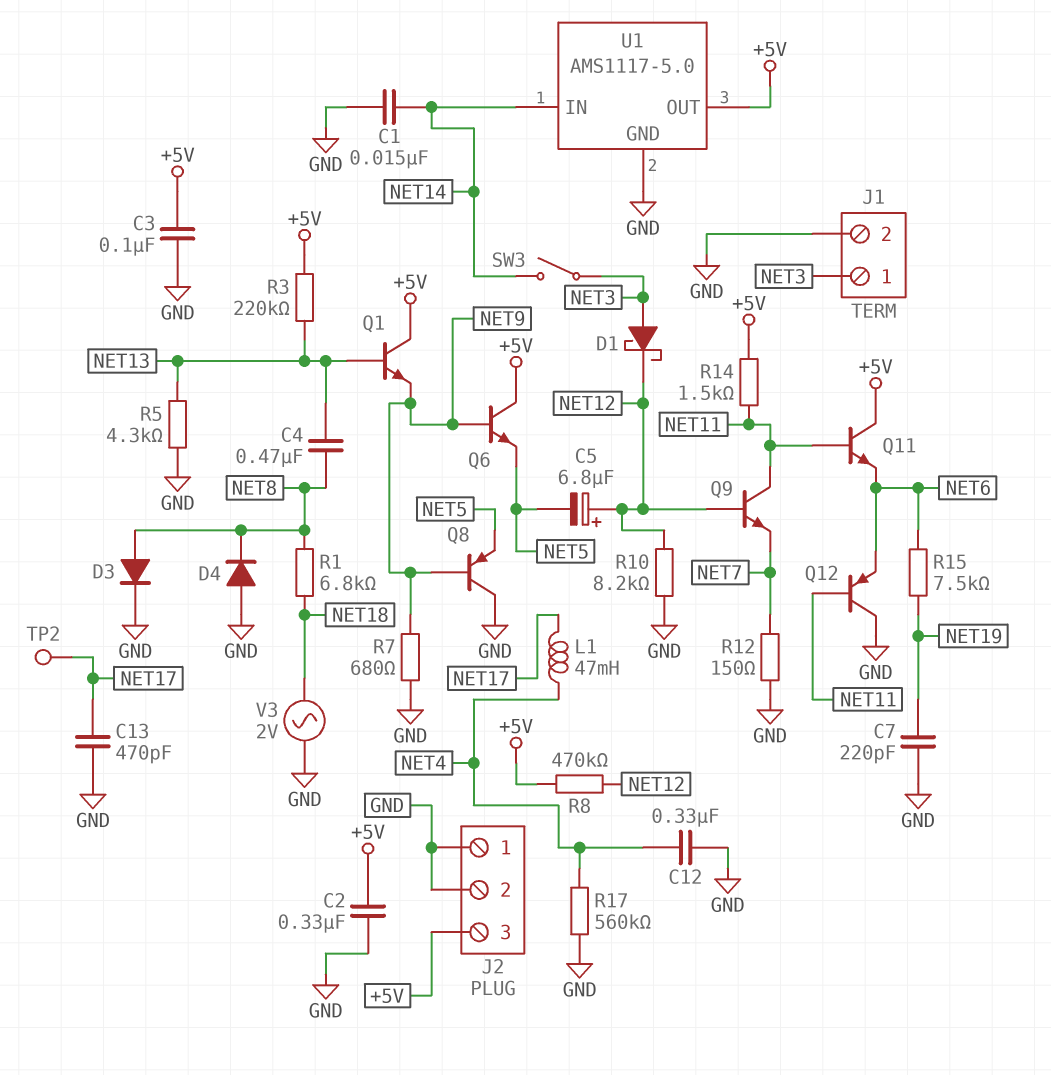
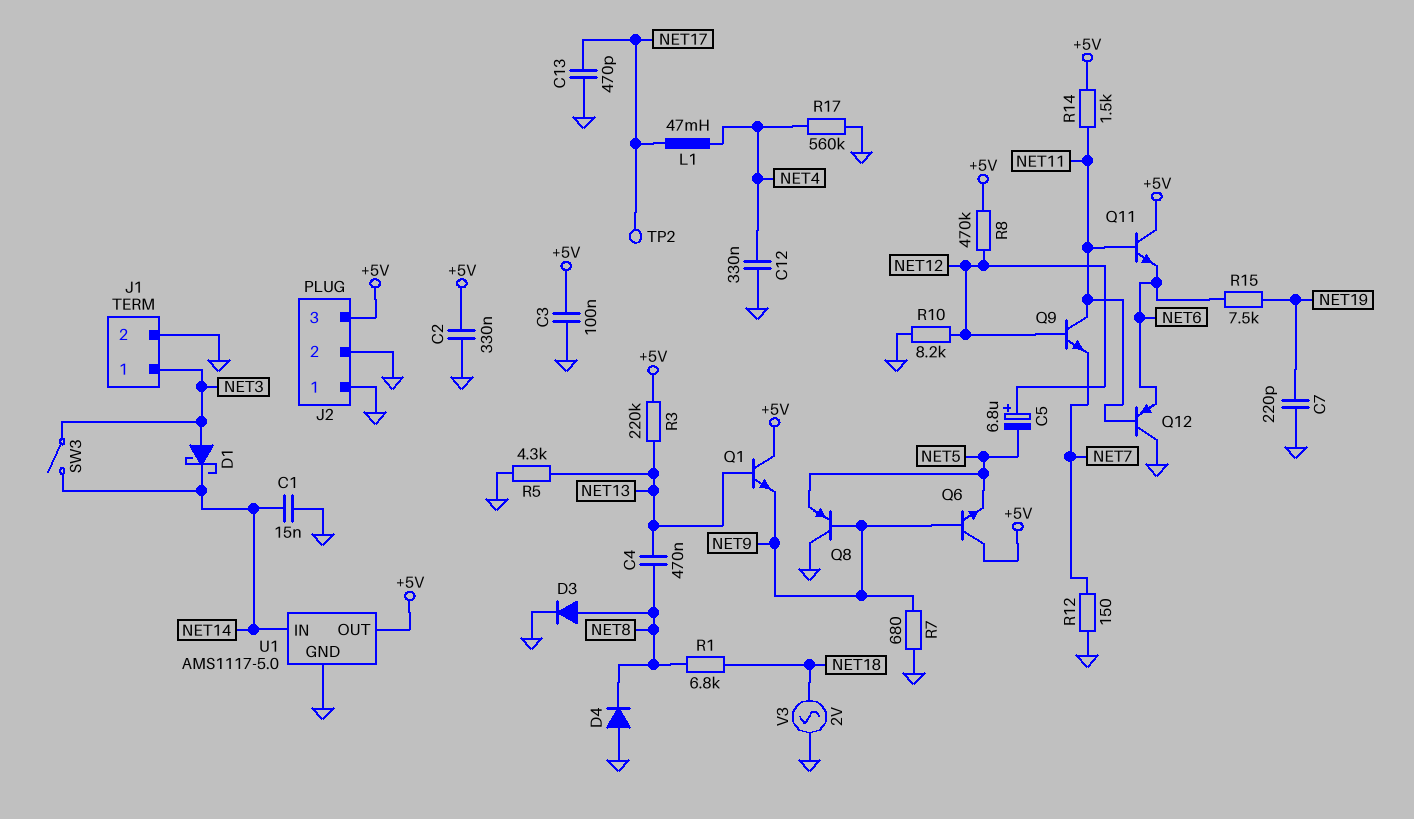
D1: schottky (A NET3, K NET12) -> schottky (A NET3, K NET14)

